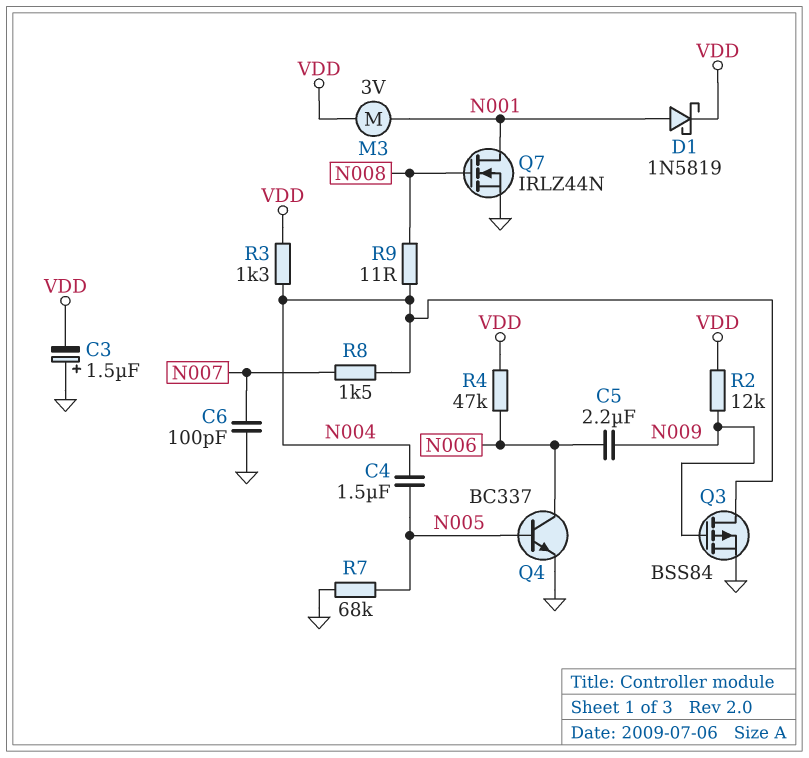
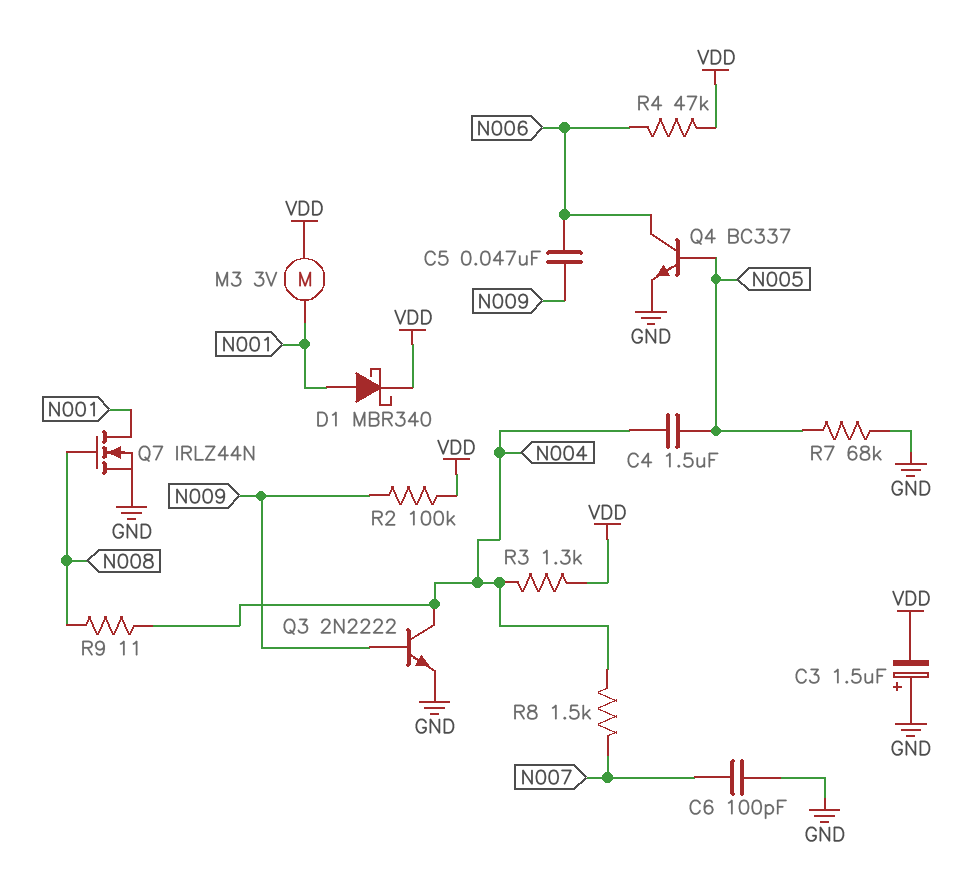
C5: 2.2uF (N006, N009) -> 47nF (N006, N009)
D1: schottky 1N5819 (A N001, K VDD) -> schottky MBR340 (A N001, K VDD)
Q3: PMOS BSS84 (G N009, D N004, S GND) -> NPN 2N2222 (B N009, C N004, E GND)
R2: 12k (N009, VDD) -> 100k (N009, VDD)

